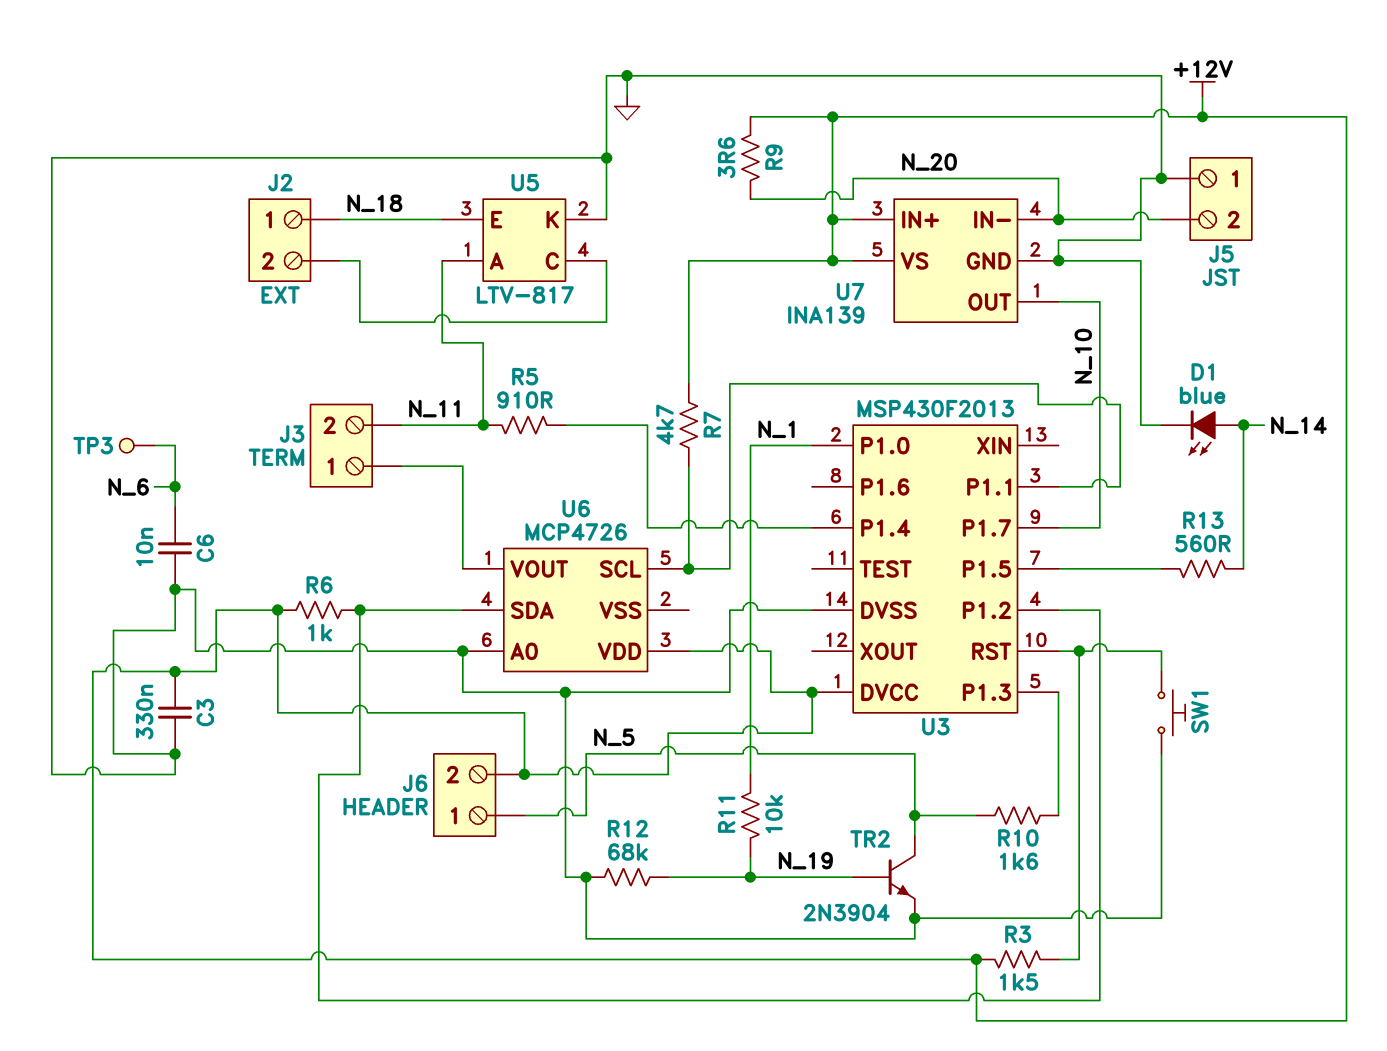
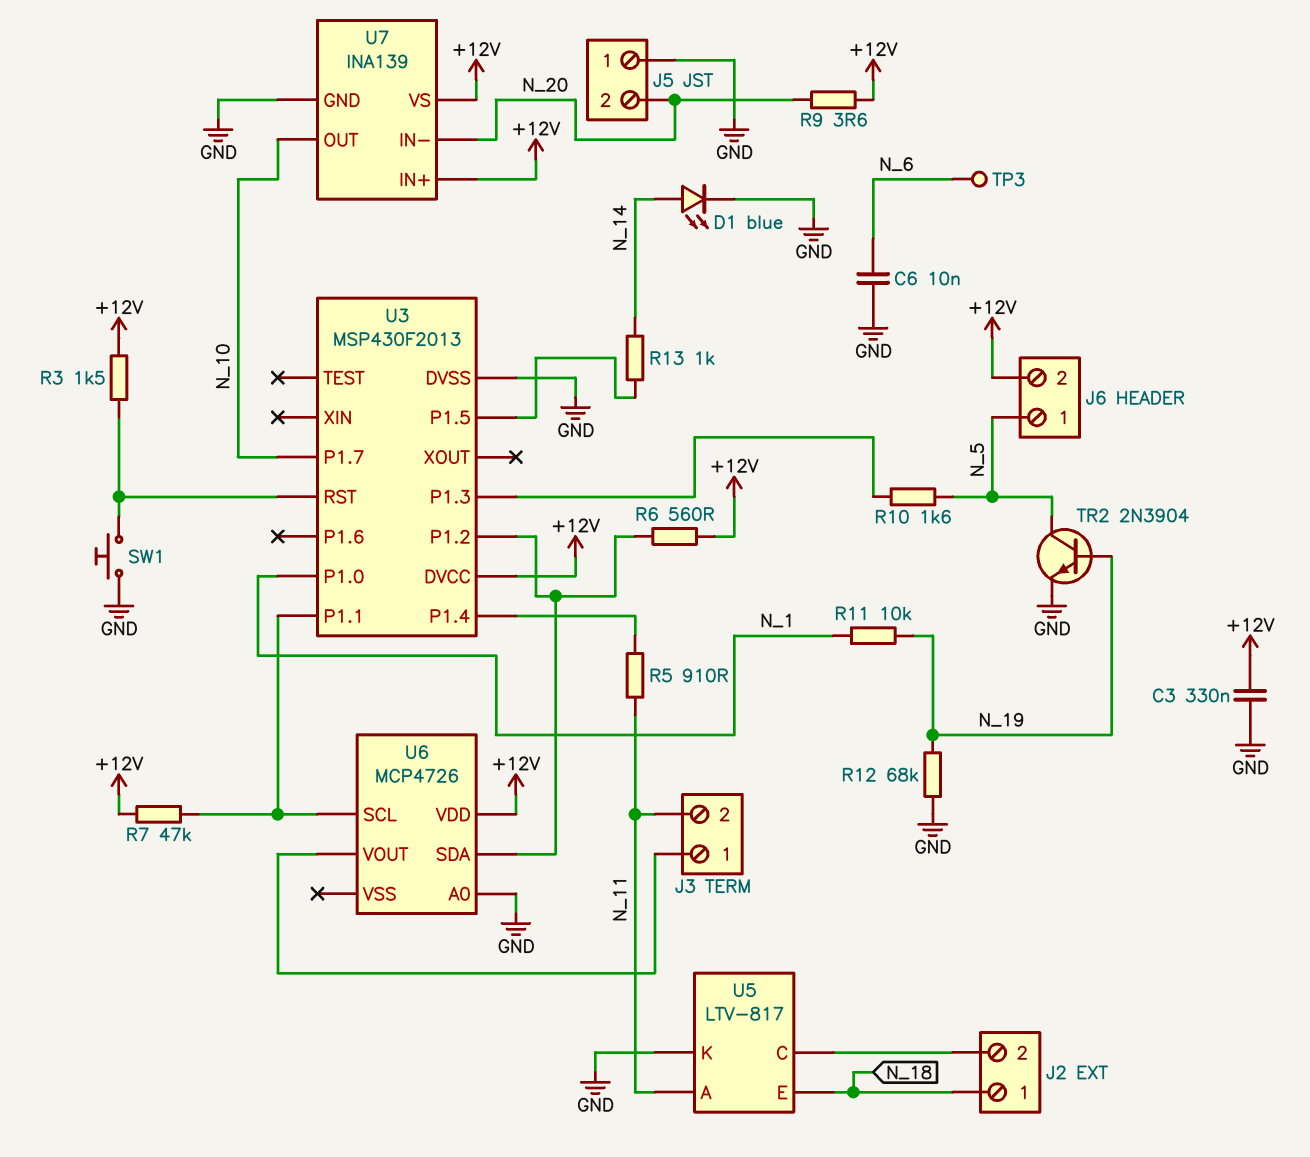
R6: 1k (+12V, U3/P1.2) -> 560 (+12V, U3/P1.2)
R7: 4.7k (+12V, U3/P1.1) -> 47k (+12V, U3/P1.1)
R13: 560 (N_14, U3/P1.5) -> 1k (N_14, U3/P1.5)

